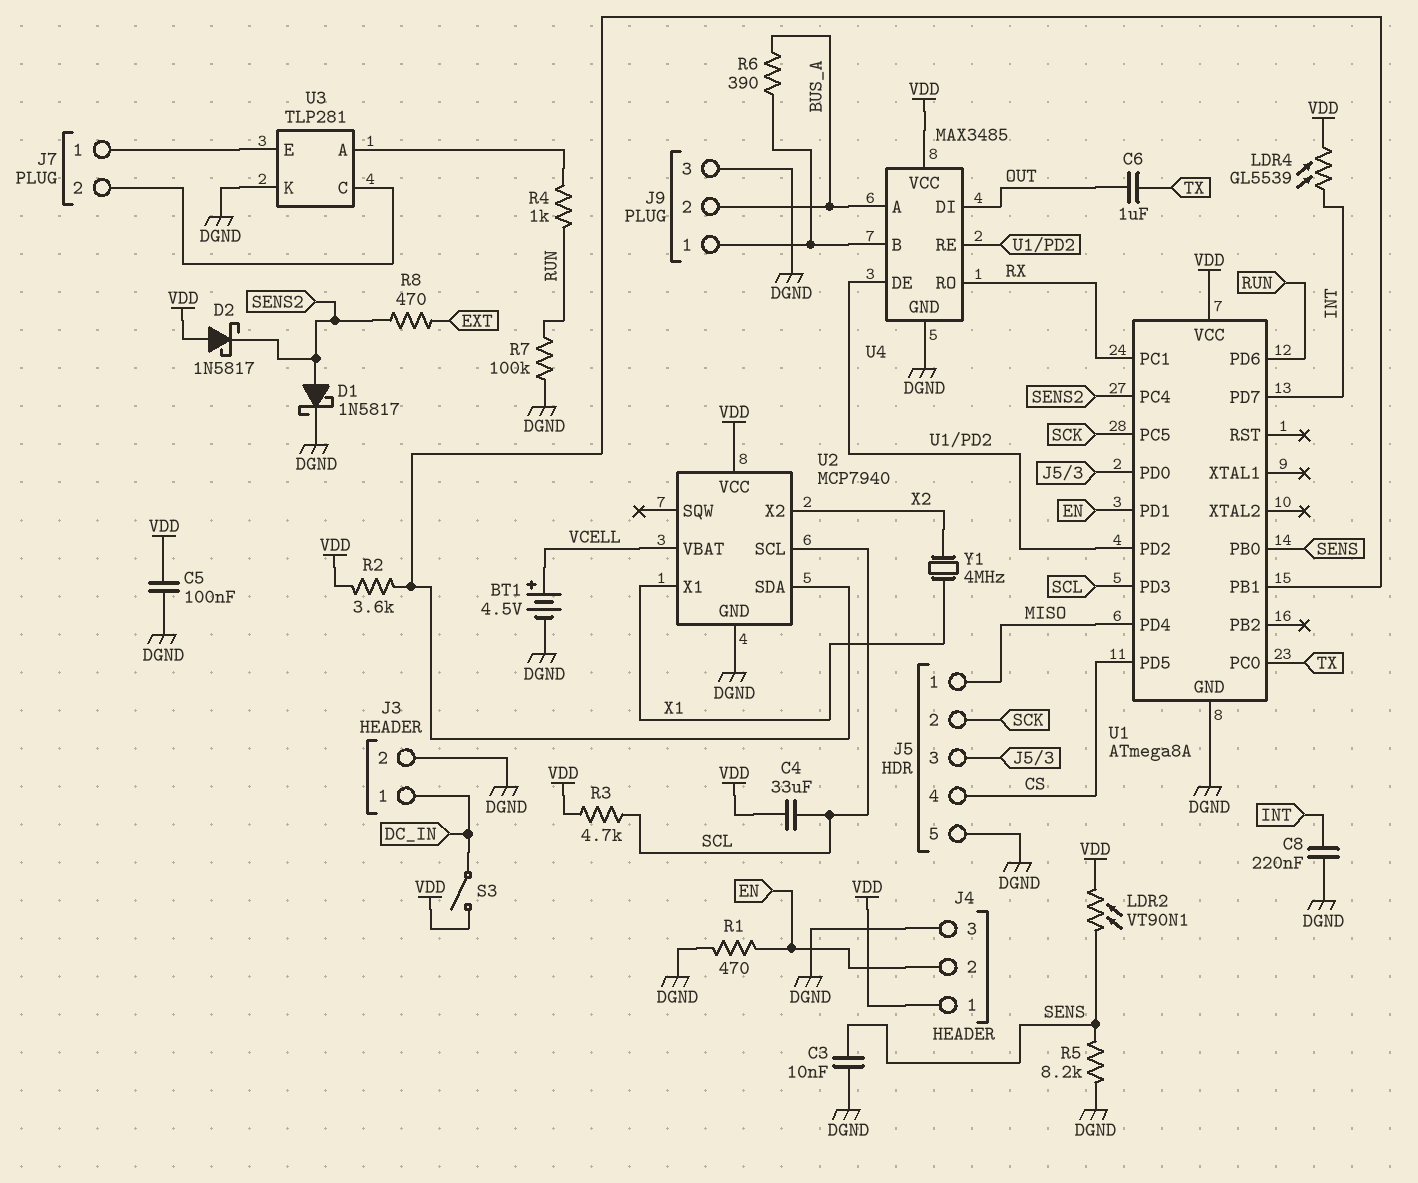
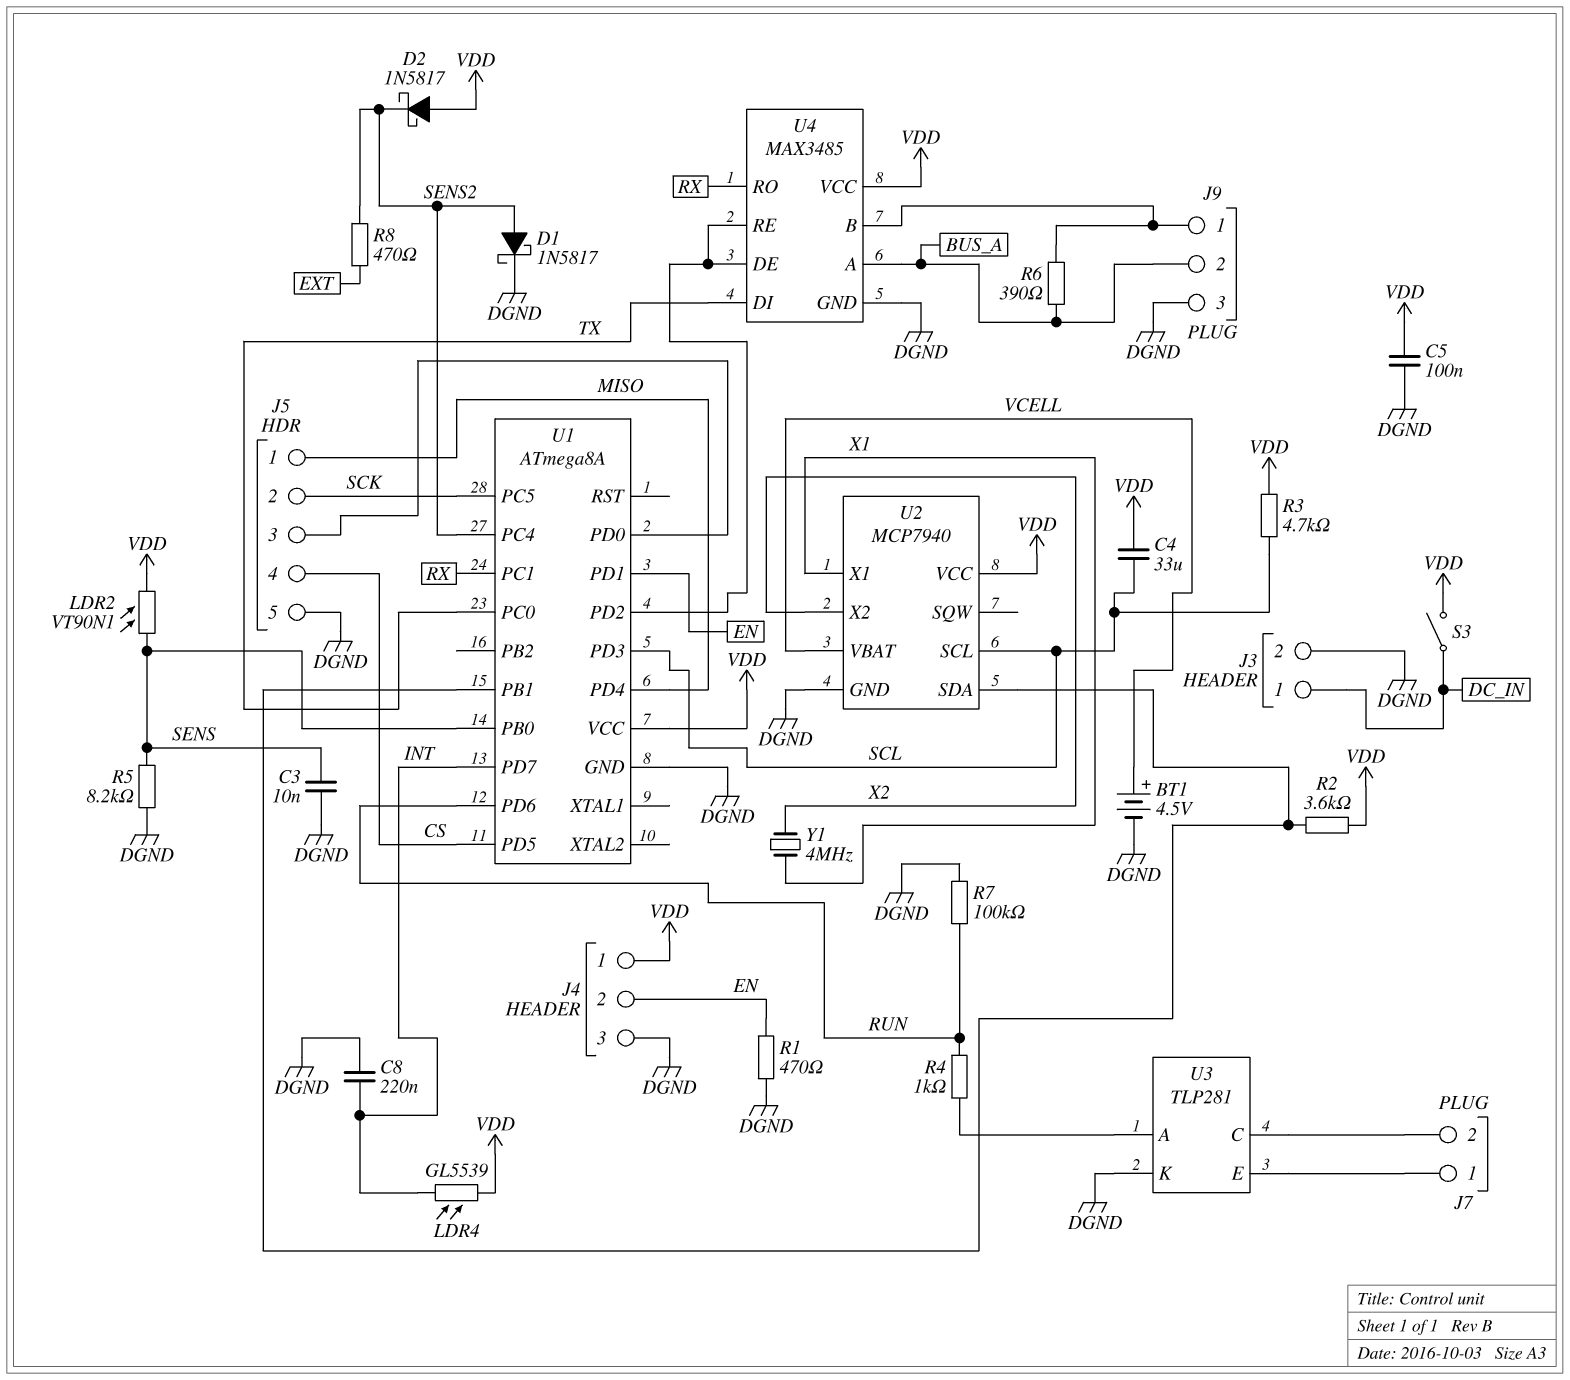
C6: 1uF (OUT, TX) -> none
U4 pin DI: OUT -> TX

